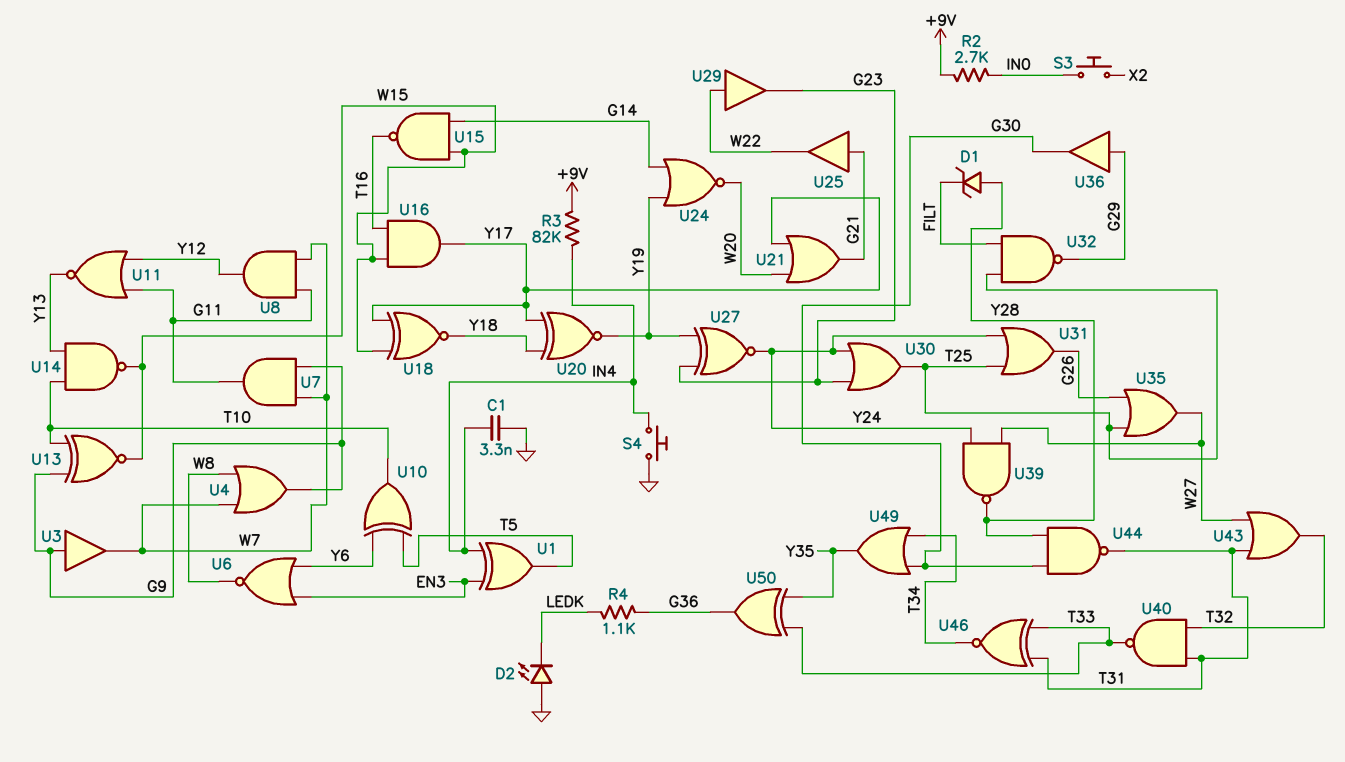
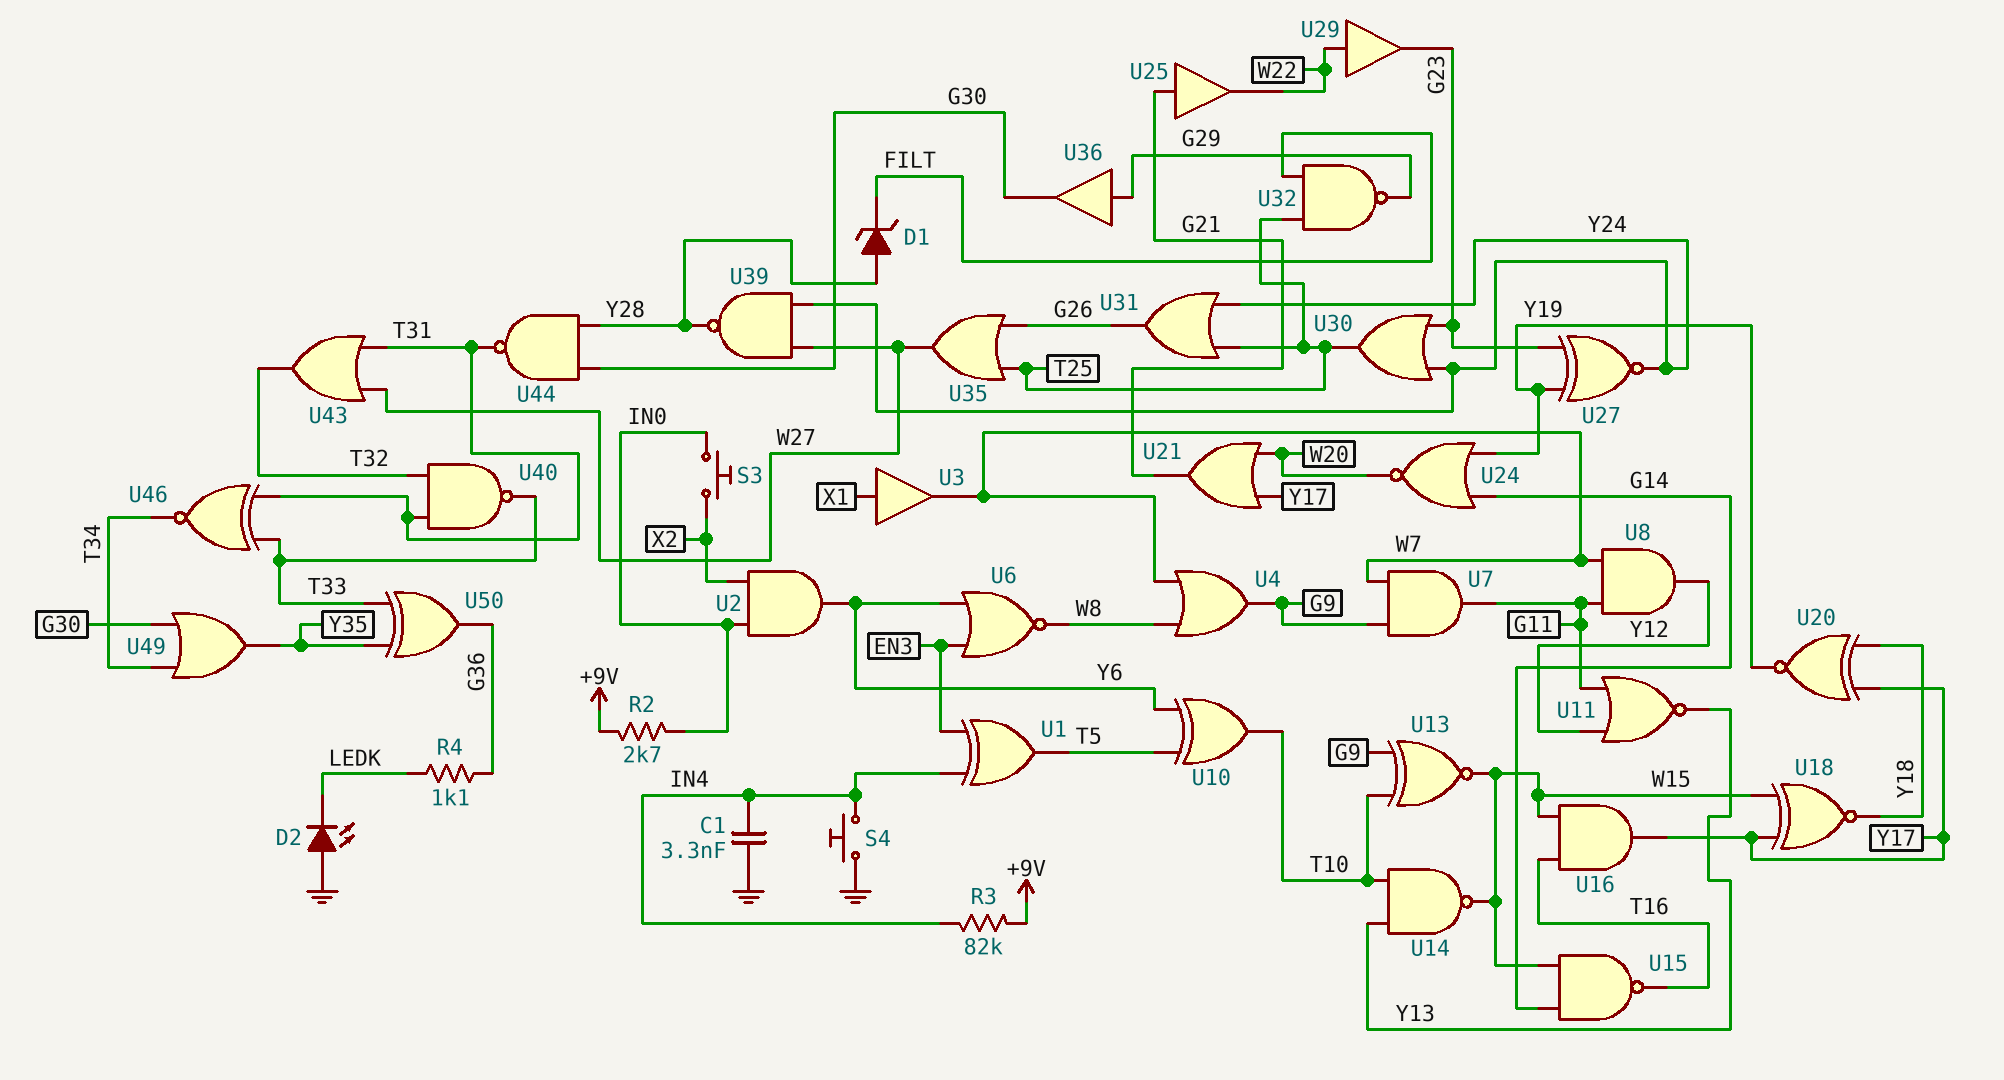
U2: none -> AND (in IN0, in X2, out Y6)
U3: buffer (in G9, out W7) -> buffer (in X1, out W7)

